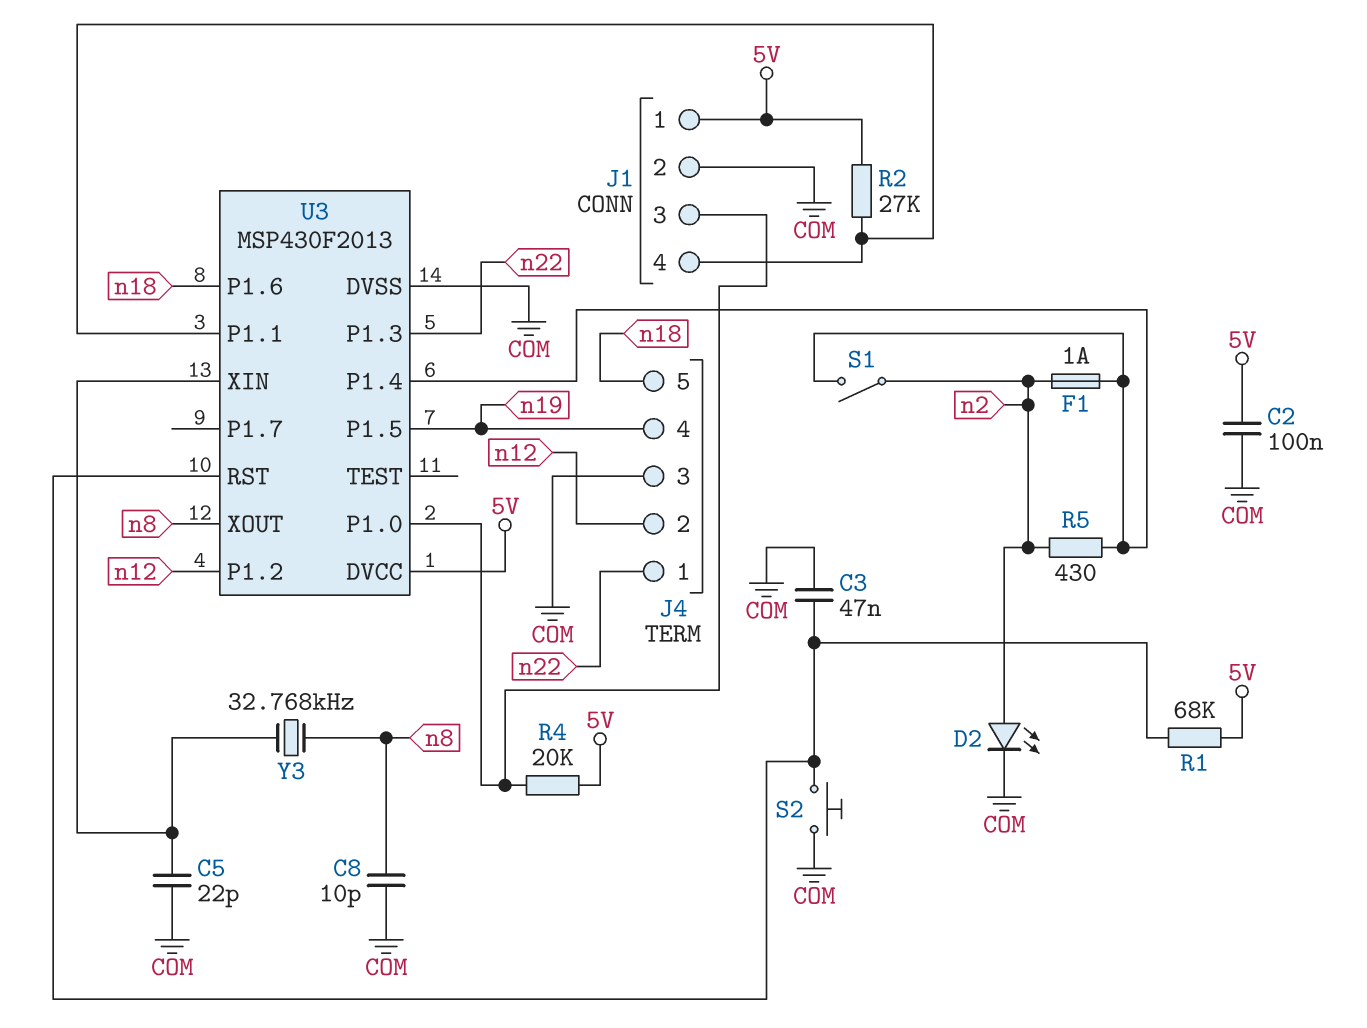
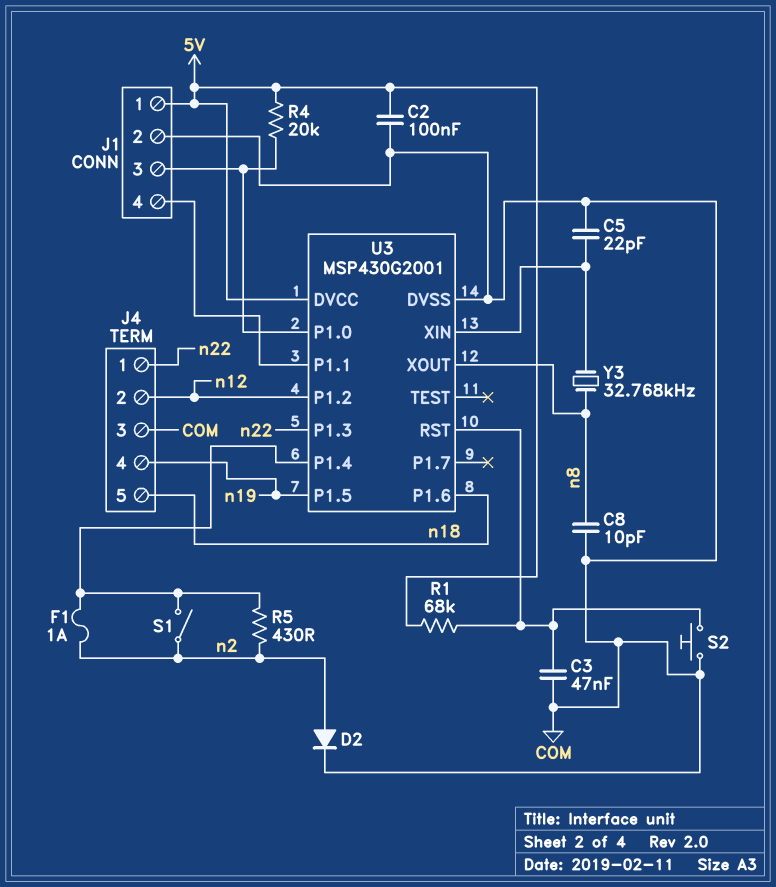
D2: LED (A n2, K COM) -> diode (A n2, K COM)
R2: 27k (5V, J1/4) -> none
U3: MSP430F2013 -> MSP430G2001

